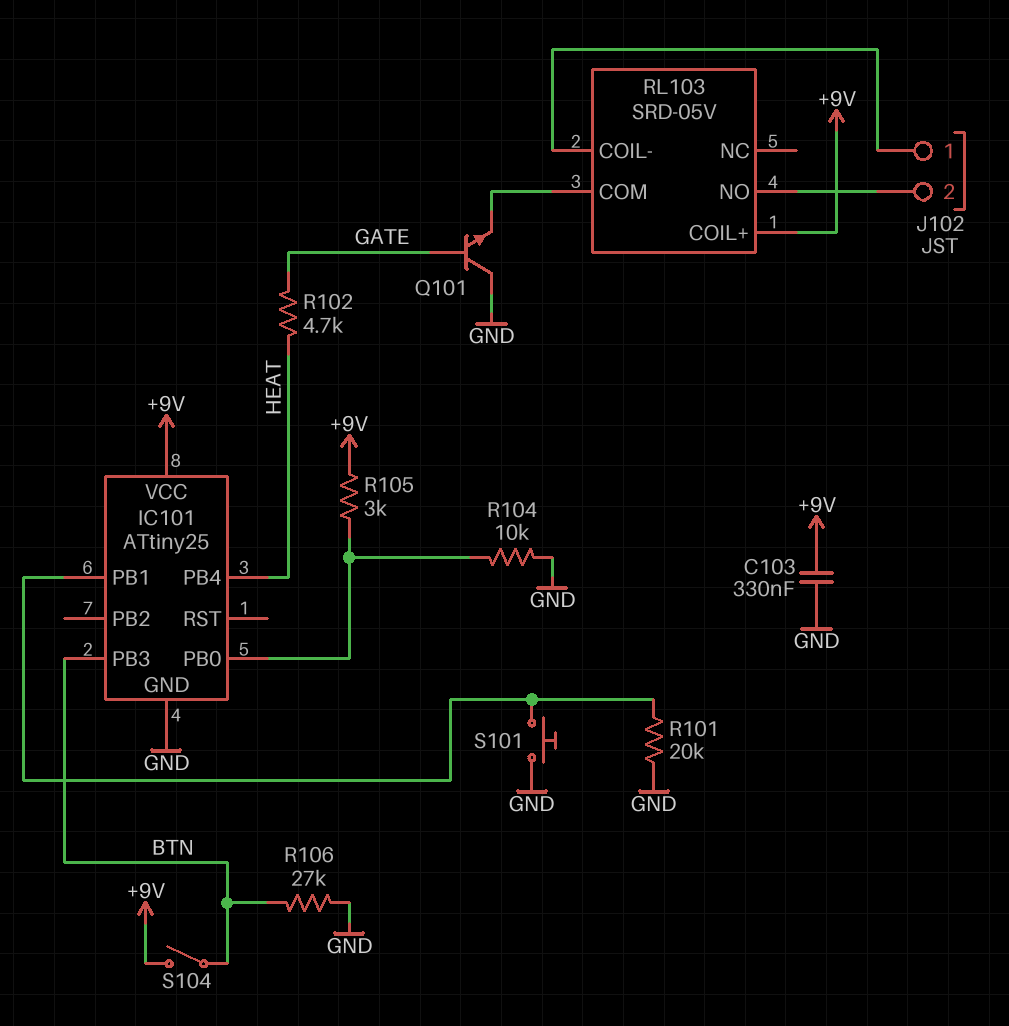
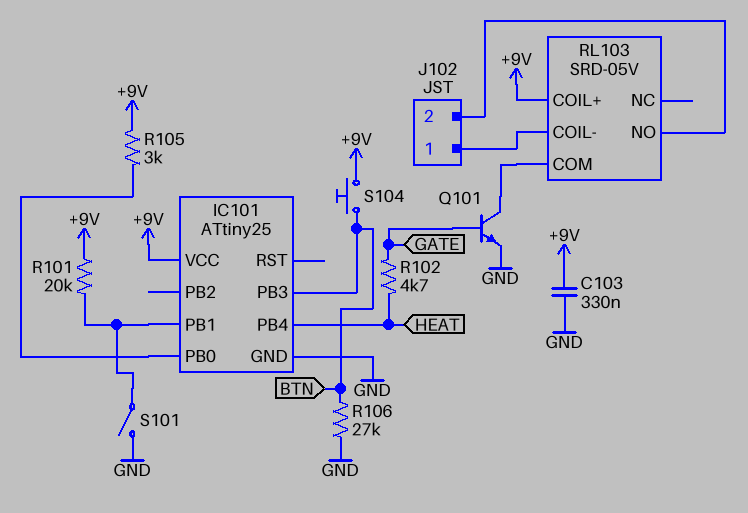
Q101: NPN (B GATE, C GND, E RL103/COM) -> NPN (B GATE, C RL103/COM, E GND)
R101: 20k (GND, IC101/PB1) -> 20k (+9V, IC101/PB1)
R104: 10k (GND, IC101/PB0) -> none
S101: button (GND, IC101/PB1) -> switch (GND, IC101/PB1)
S104: switch (+9V, BTN) -> button (+9V, BTN)

